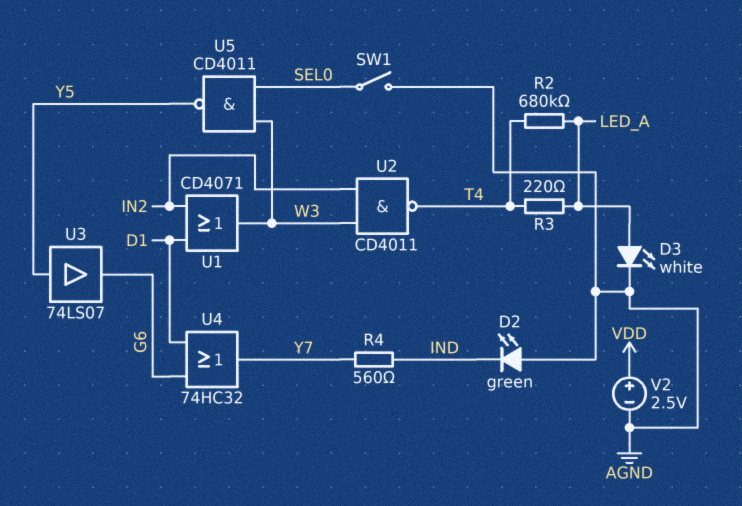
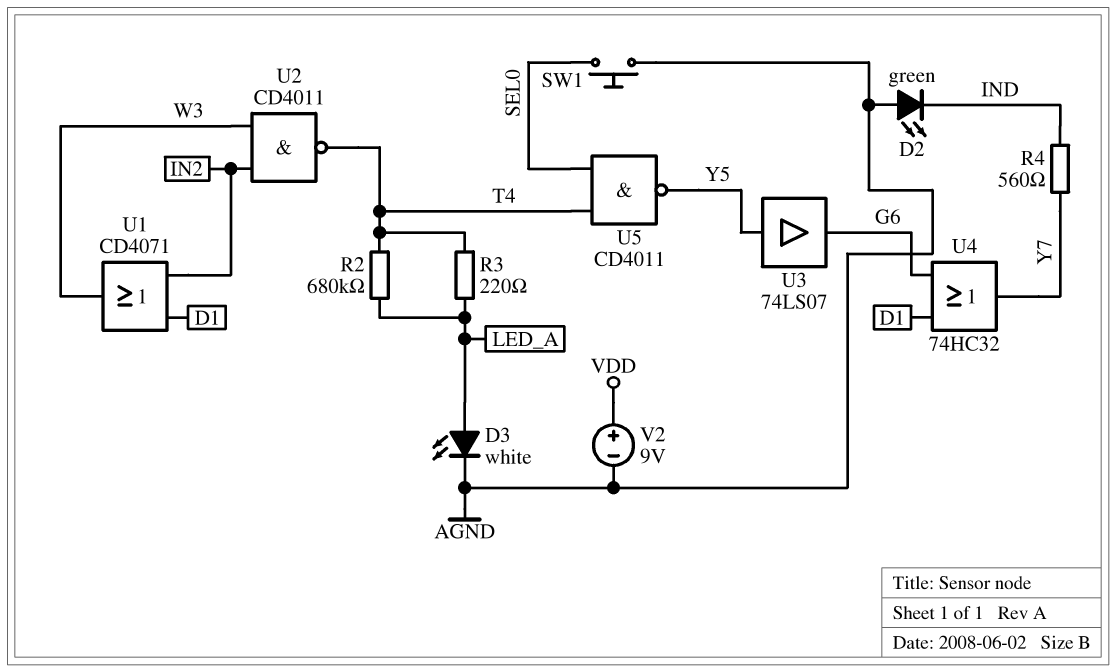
SW1: switch (AGND, SEL0) -> button (AGND, SEL0)
U5: NAND CD4011 (in SEL0, in W3, out Y5) -> NAND CD4011 (in SEL0, in T4, out Y5)
V2: 2.5V (plus VDD, minus AGND) -> 9V (plus VDD, minus AGND)

